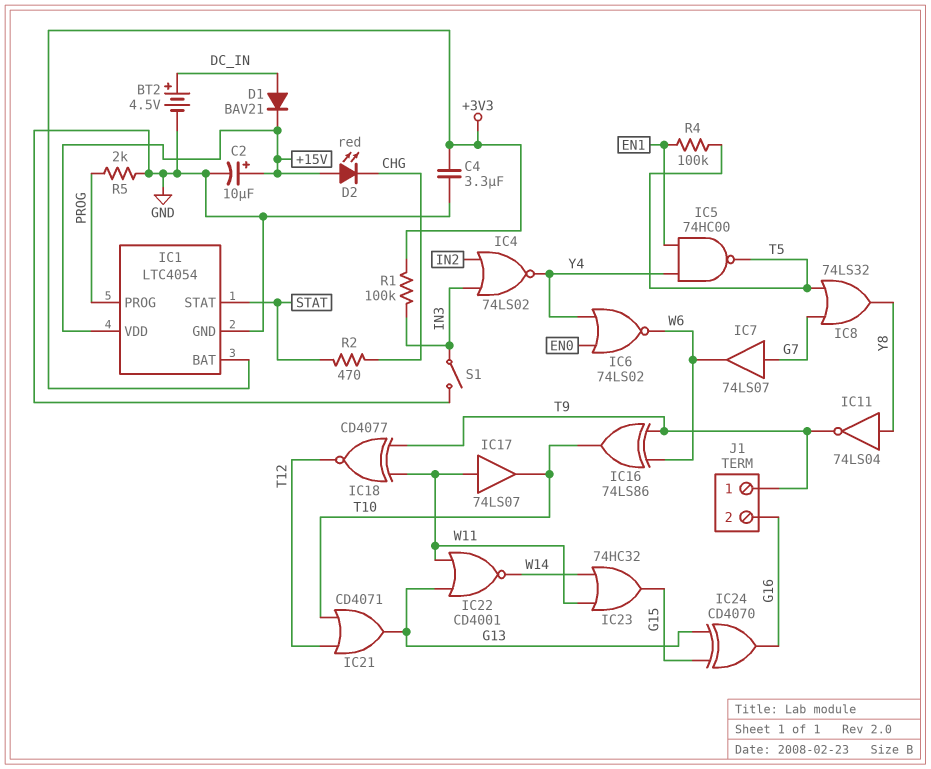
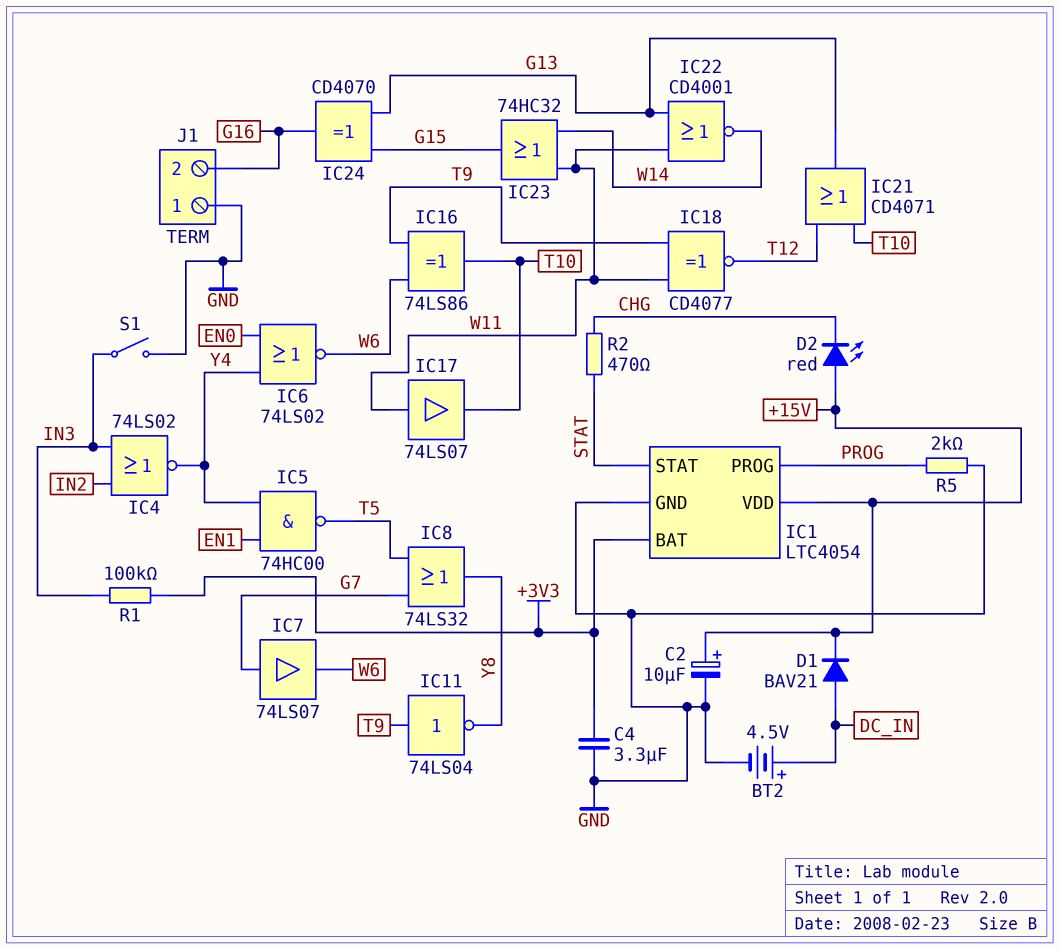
IC11: NOT 74LS04 (in Y8, out T9) -> NOT 74LS04 (in T9, out Y8)
J1 pin 1: T9 -> GND
R4: 100k (EN1, T5) -> none

